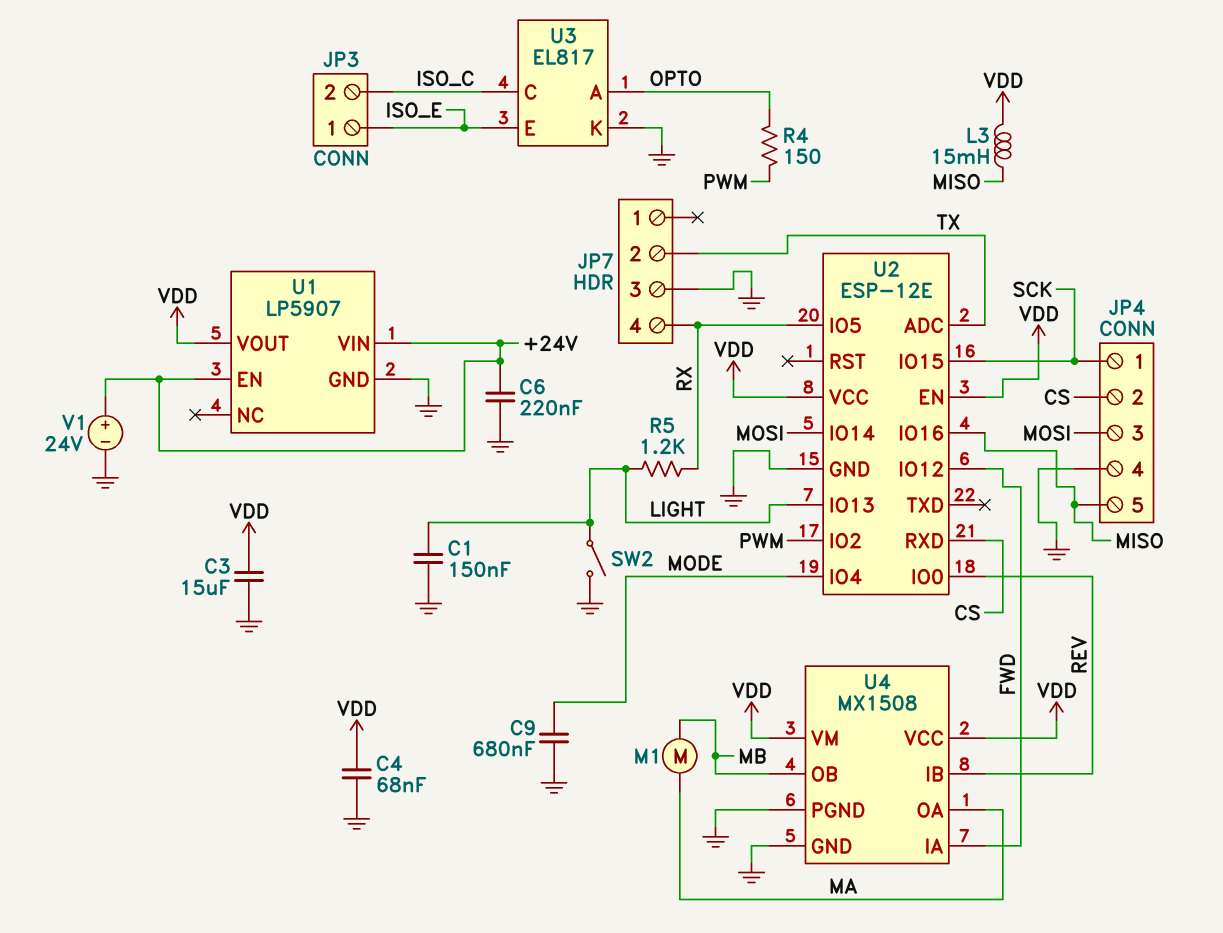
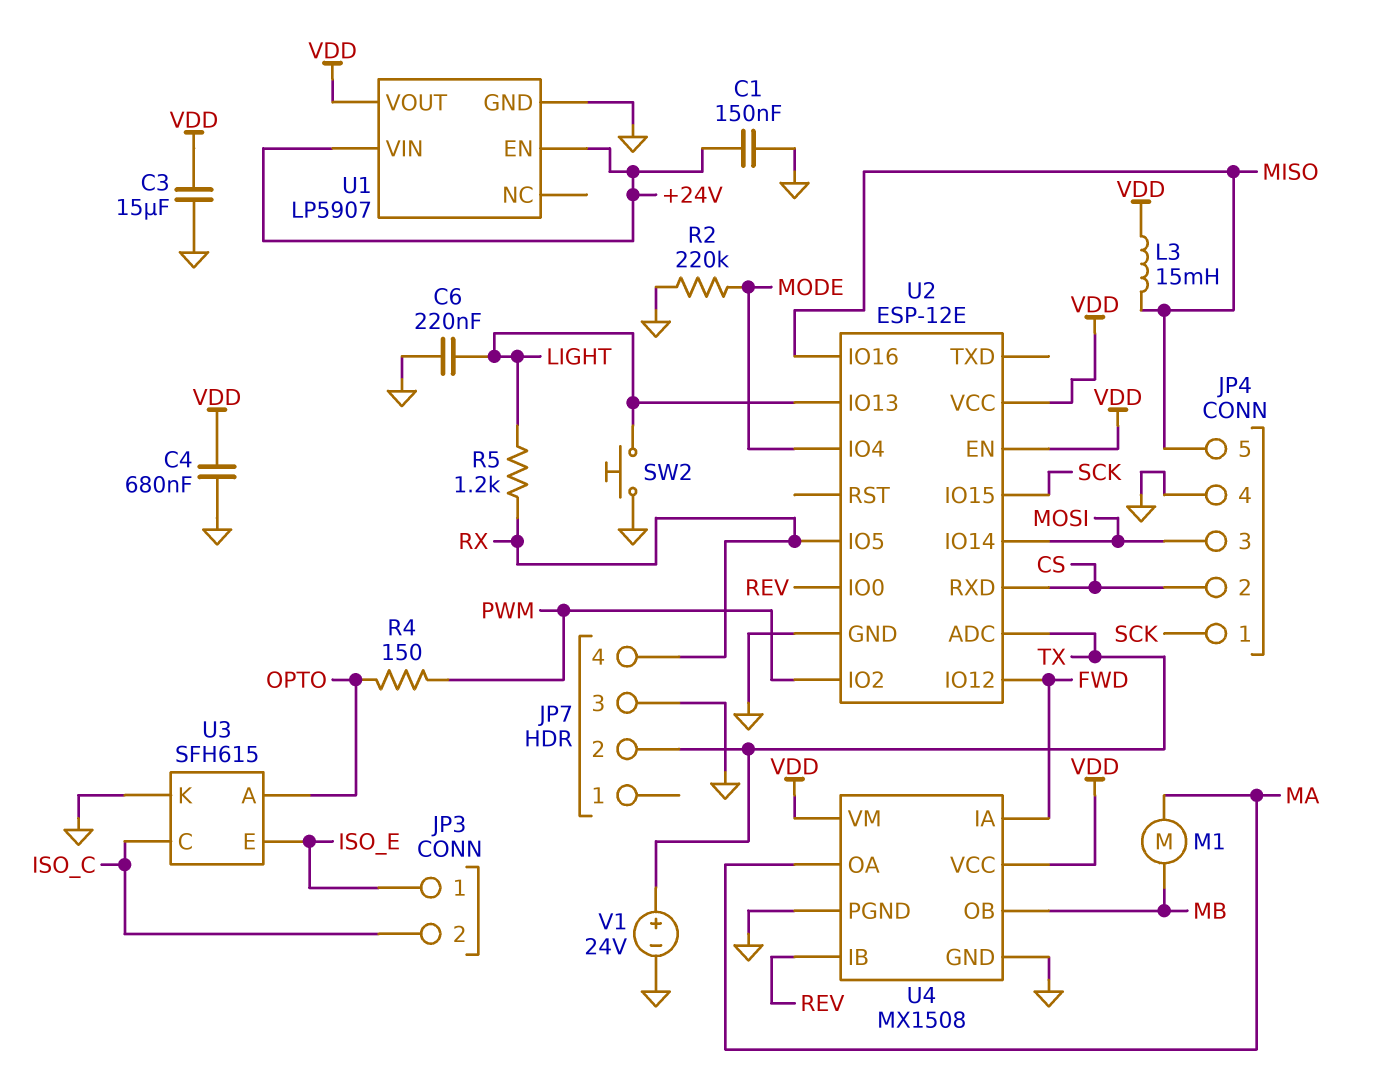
C1: 150nF (GND, LIGHT) -> 150nF (+24V, GND)
C4: 68nF (GND, VDD) -> 680nF (GND, VDD)
C6: 220nF (+24V, GND) -> 220nF (GND, LIGHT)
C9: 680nF (GND, MODE) -> none
R2: none -> 220k (GND, MODE)
SW2: switch (GND, LIGHT) -> button (GND, LIGHT)
U3: EL817 -> SFH615
V1: 24V (plus +24V, minus GND) -> 24V (plus TX, minus GND)

